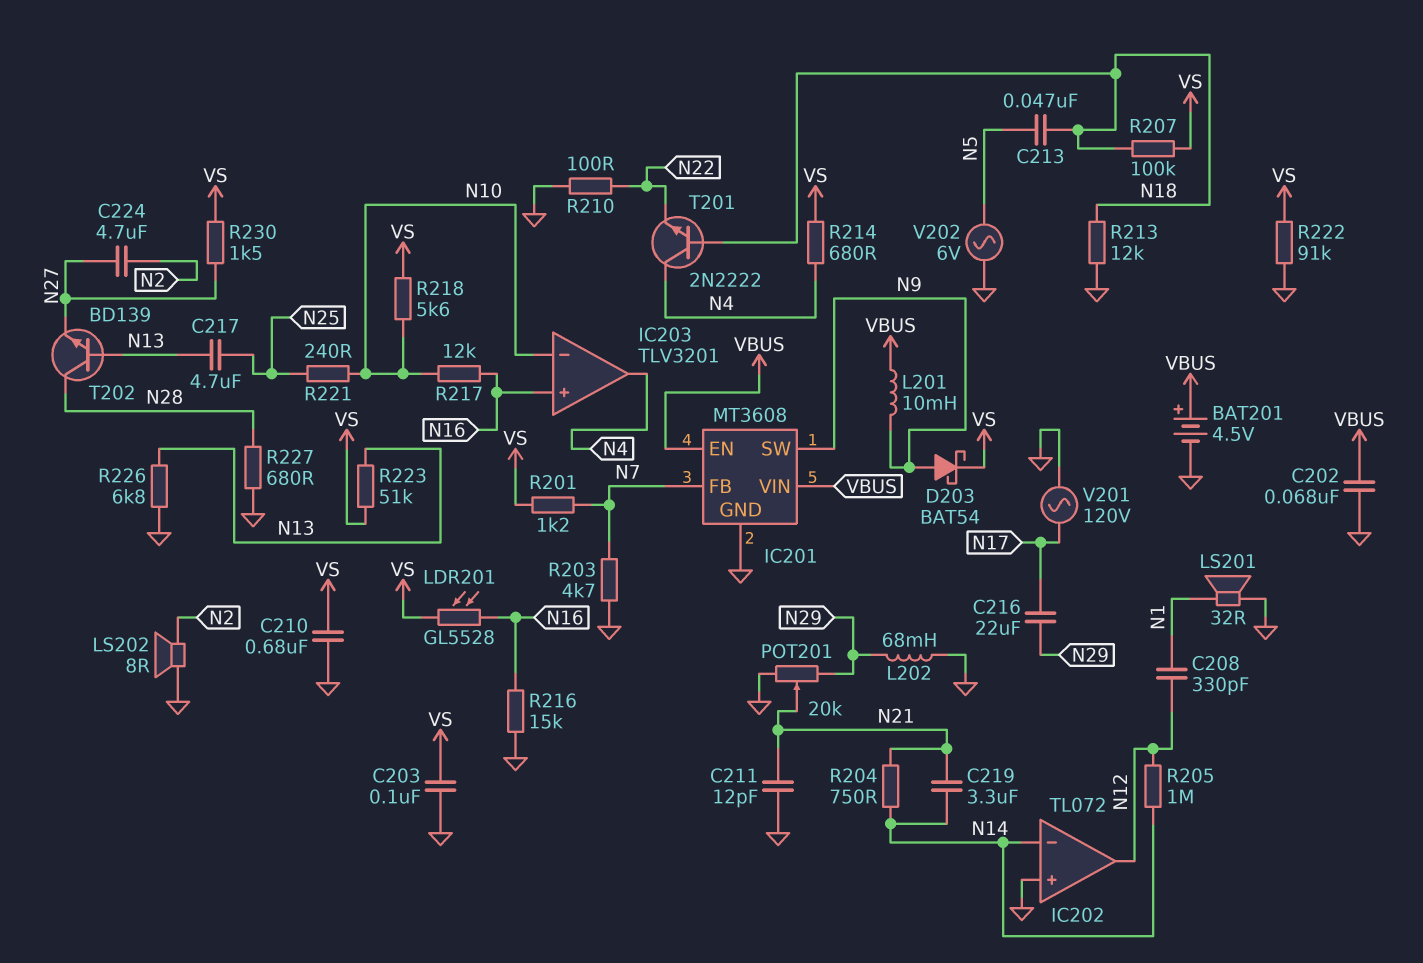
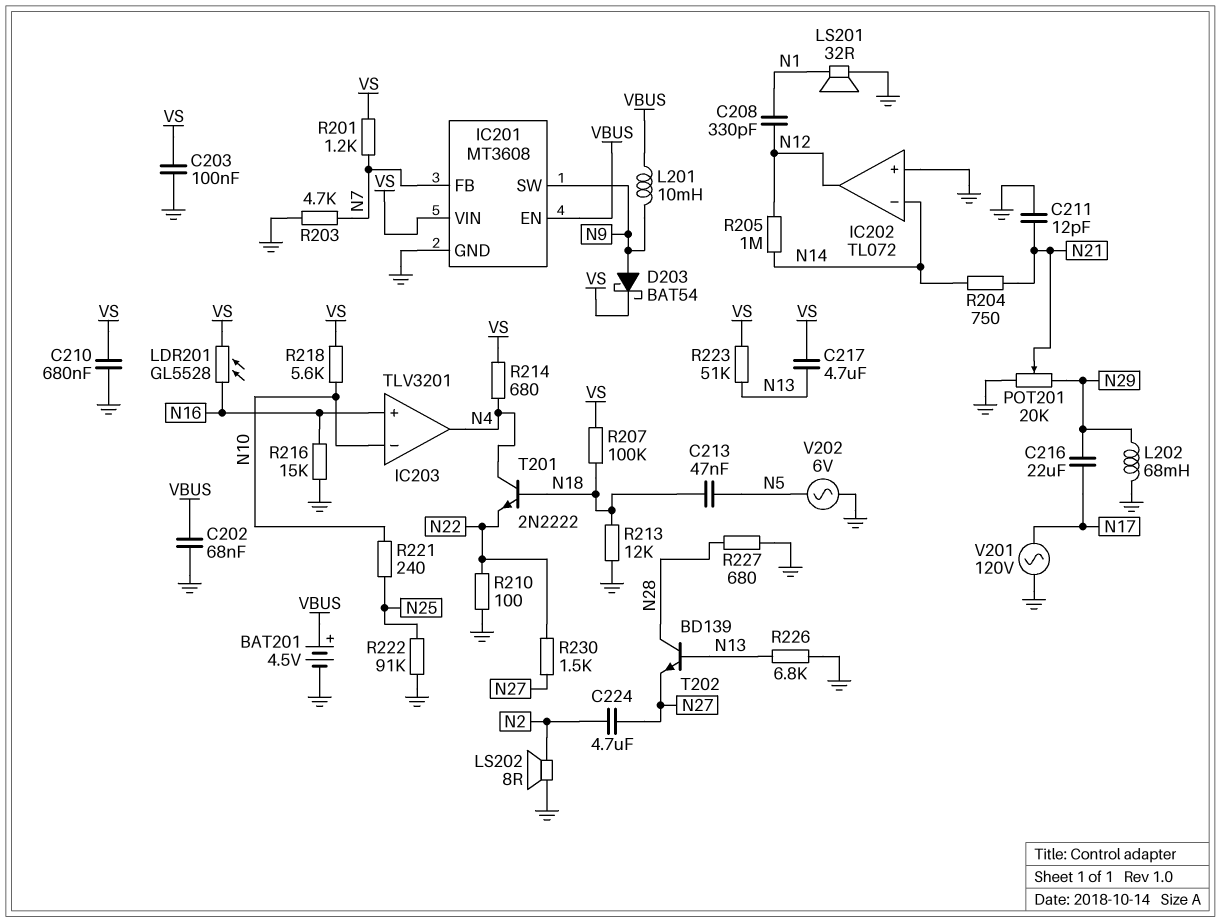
C217: 4.7uF (N13, N25) -> 4.7uF (N13, VS)
C219: 3.3uF (N14, N21) -> none
IC201 pin VIN: VBUS -> VS
R217: 12k (N10, N16) -> none
R222: 91k (GND, VS) -> 91k (GND, N25)
R230: 1.5k (N27, VS) -> 1.5k (N22, N27)

